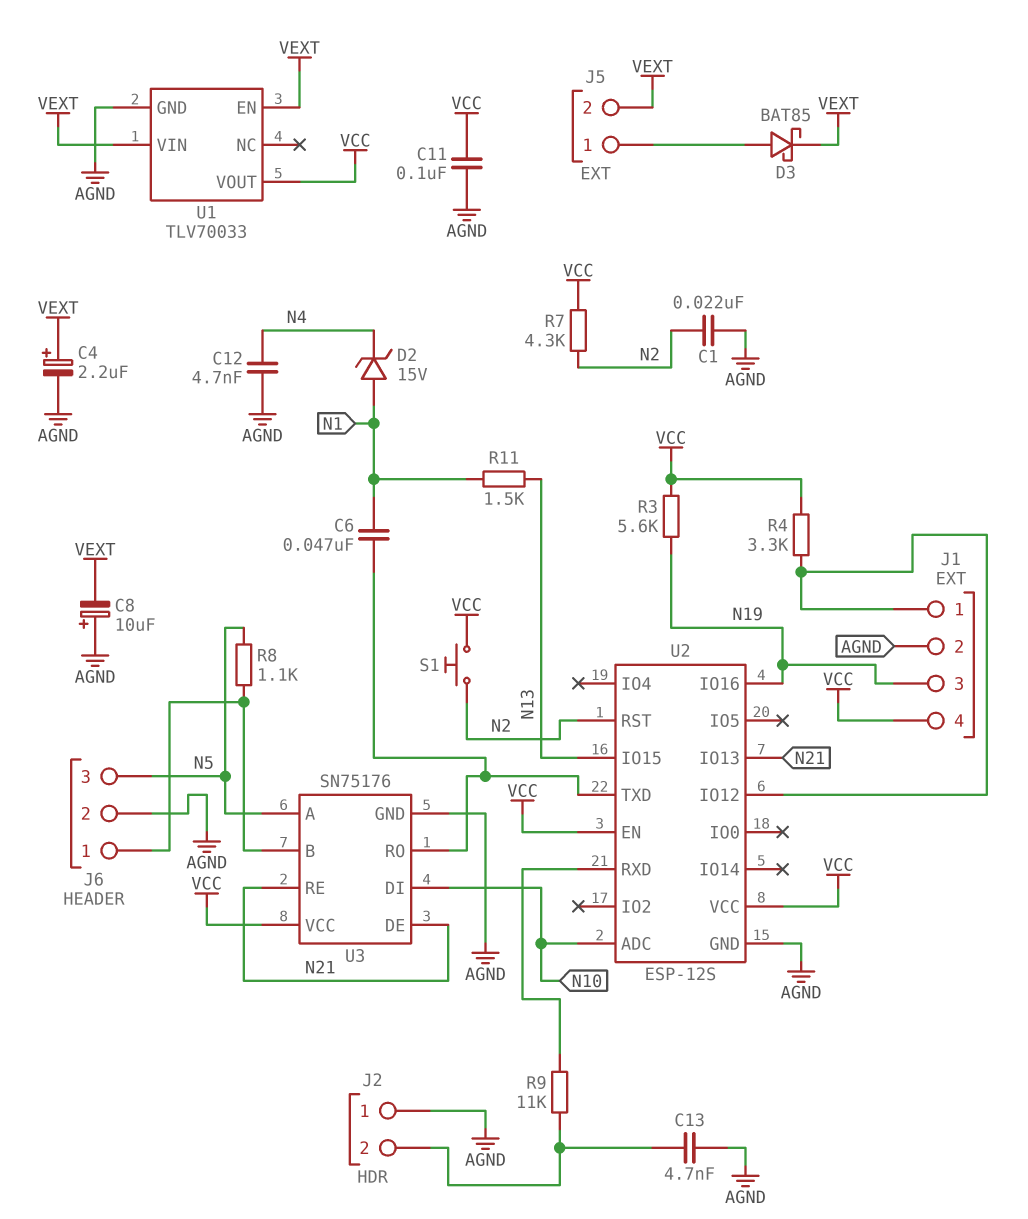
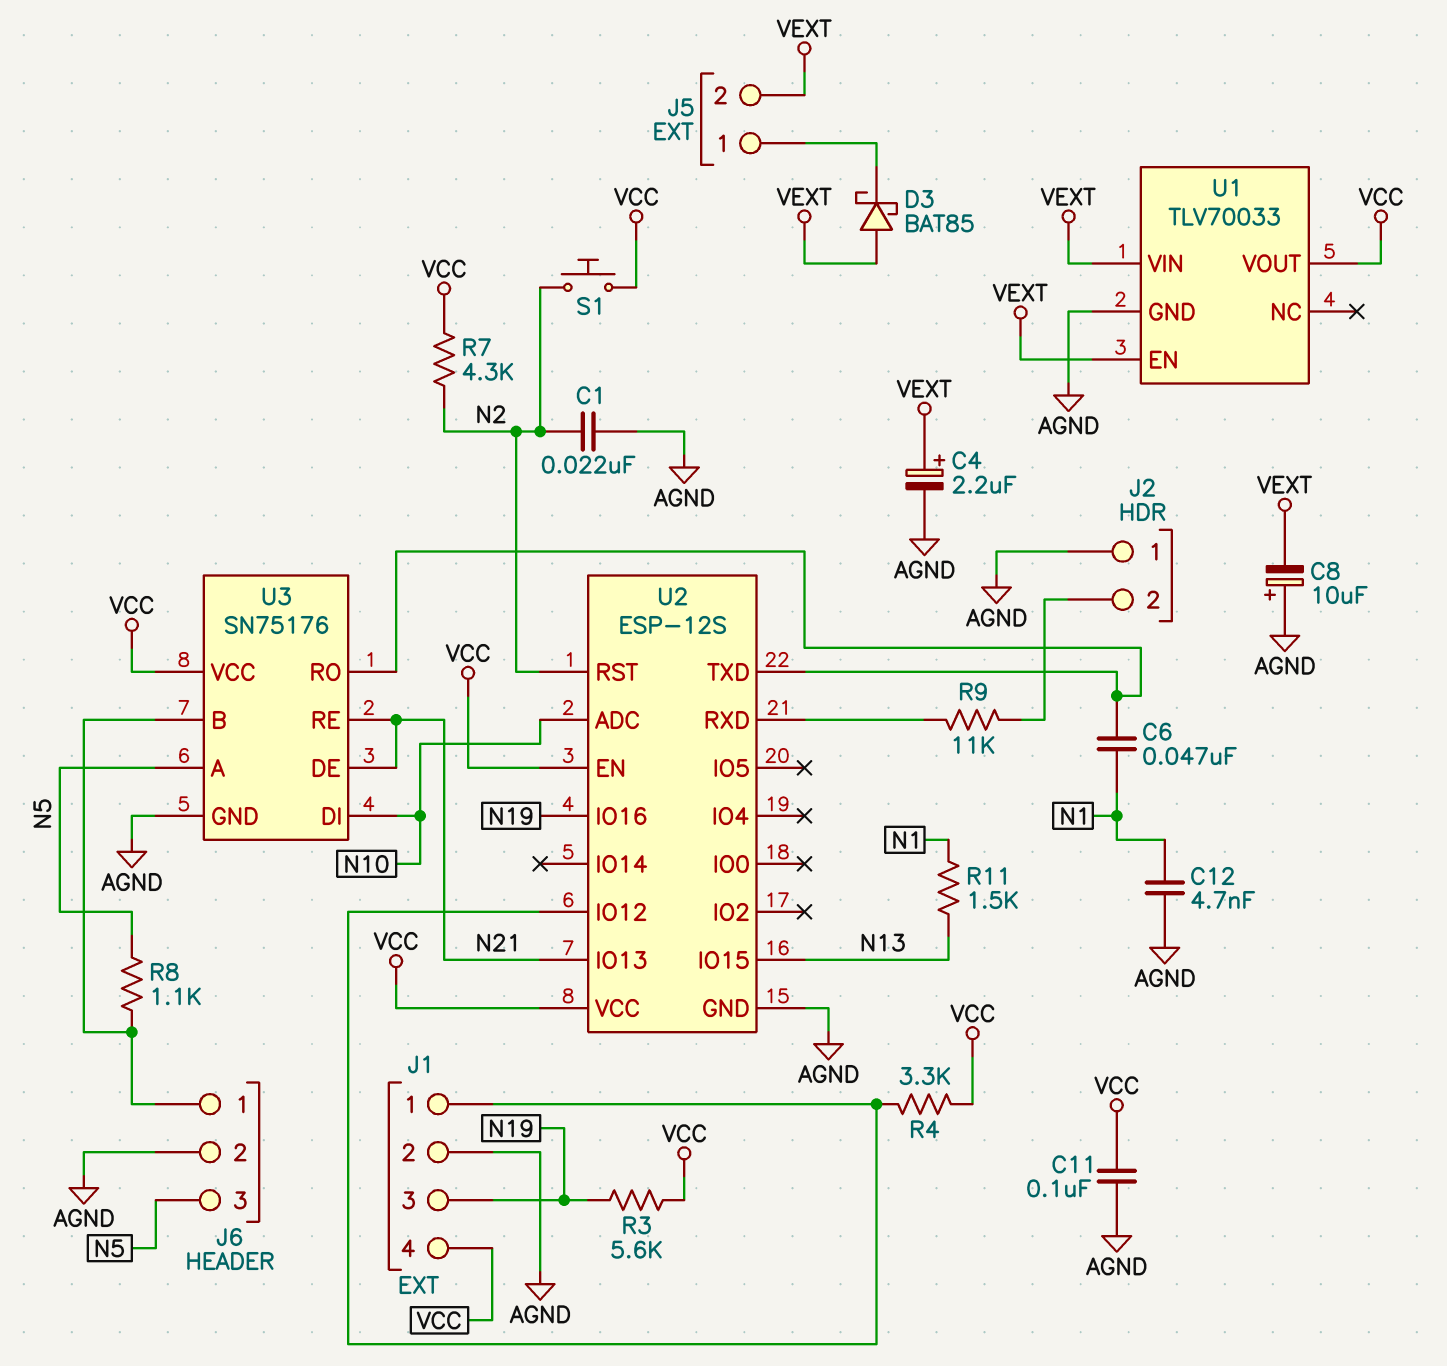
C12: 4.7nF (AGND, N4) -> 4.7nF (AGND, N1)
C13: 4.7nF (AGND, J2/2) -> none
D2: zener 15V (A N1, K N4) -> none
D3: schottky BAT85 (A J5/1, K VEXT) -> schottky BAT85 (A VEXT, K J5/1)

